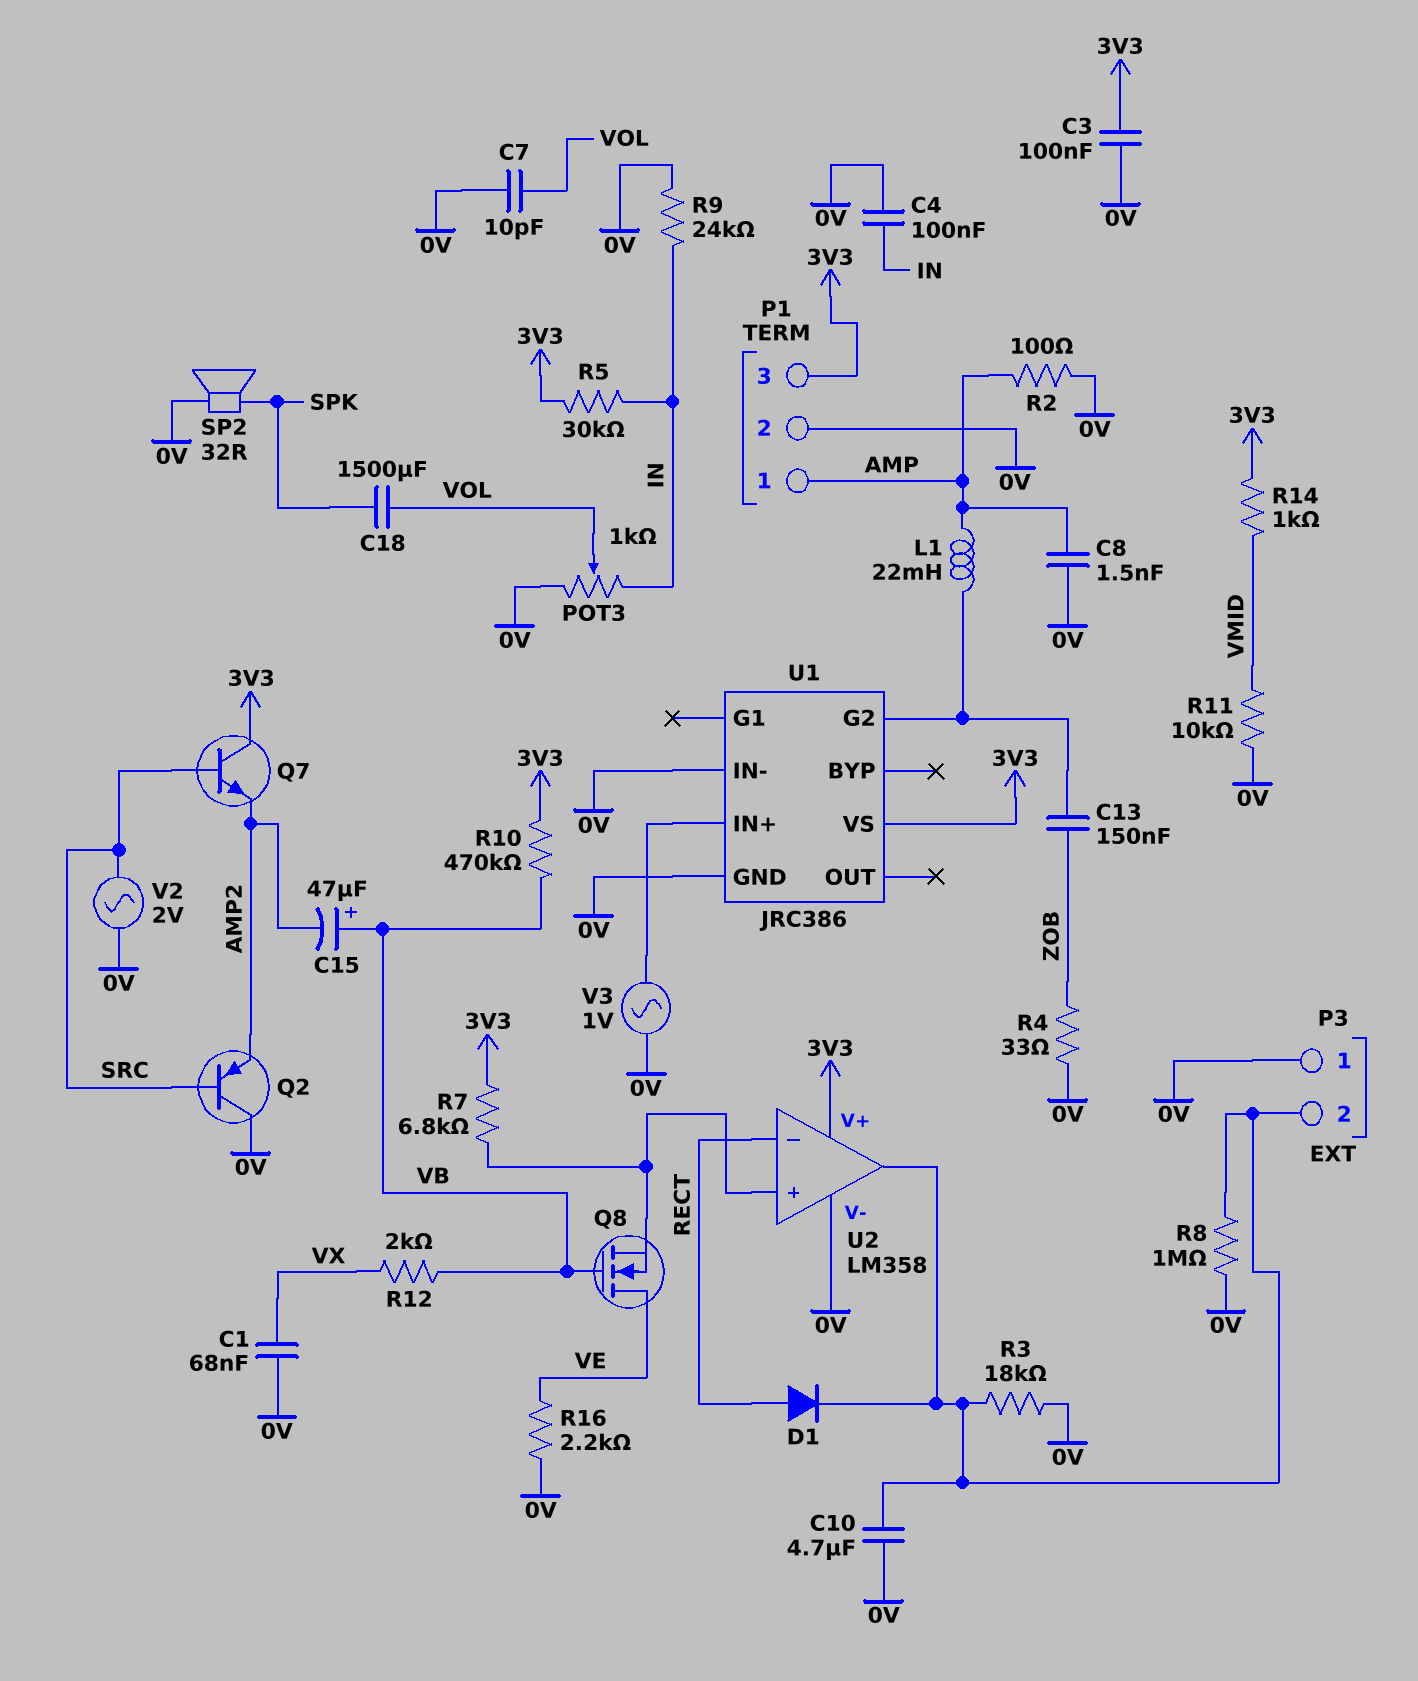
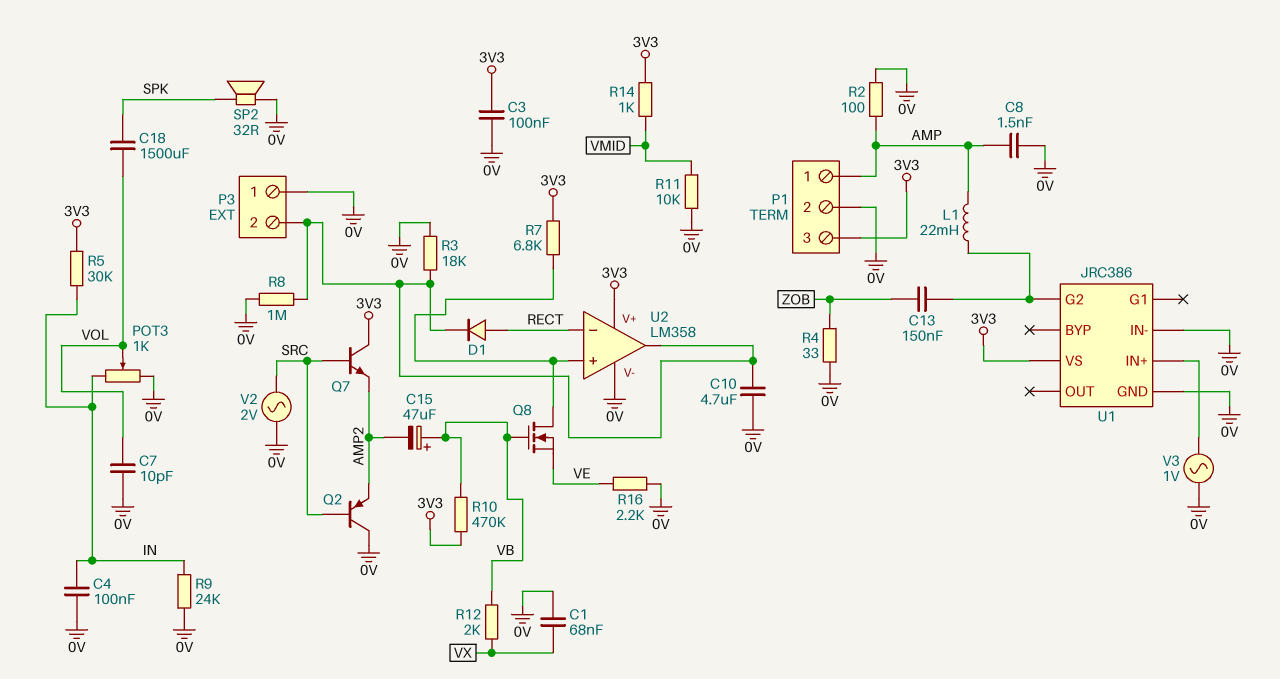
Q8: NMOS (G VB, D VE, S U2/in+) -> NMOS (G VB, D U2/in+, S VE)

